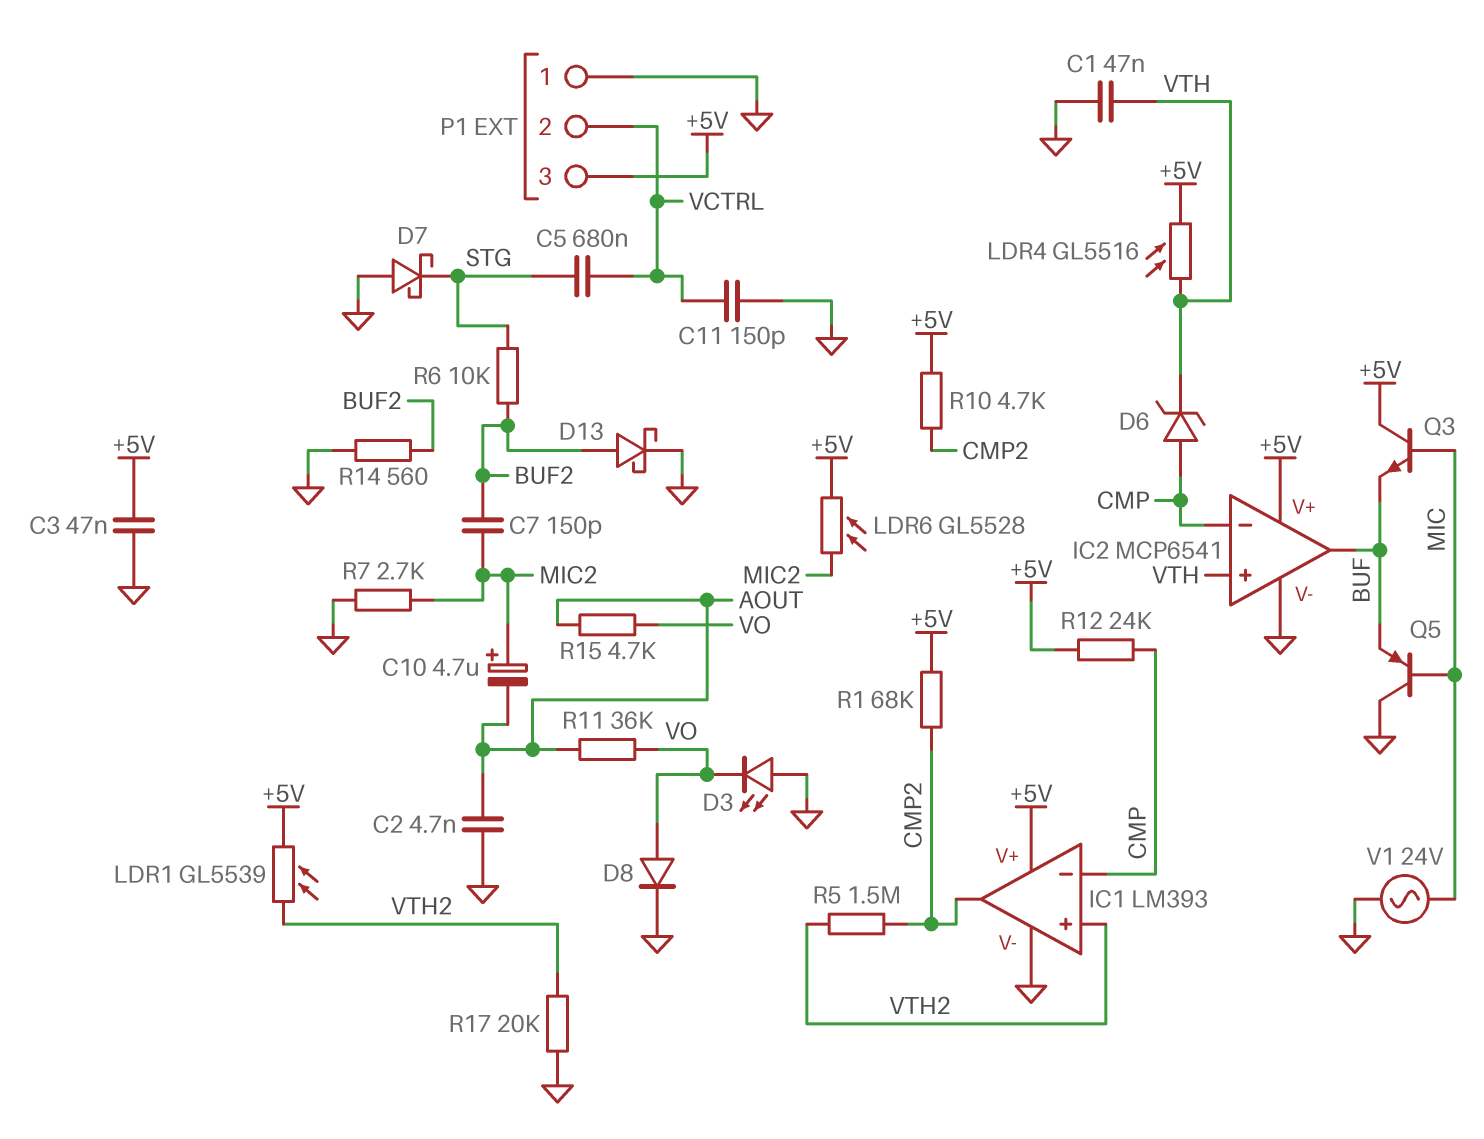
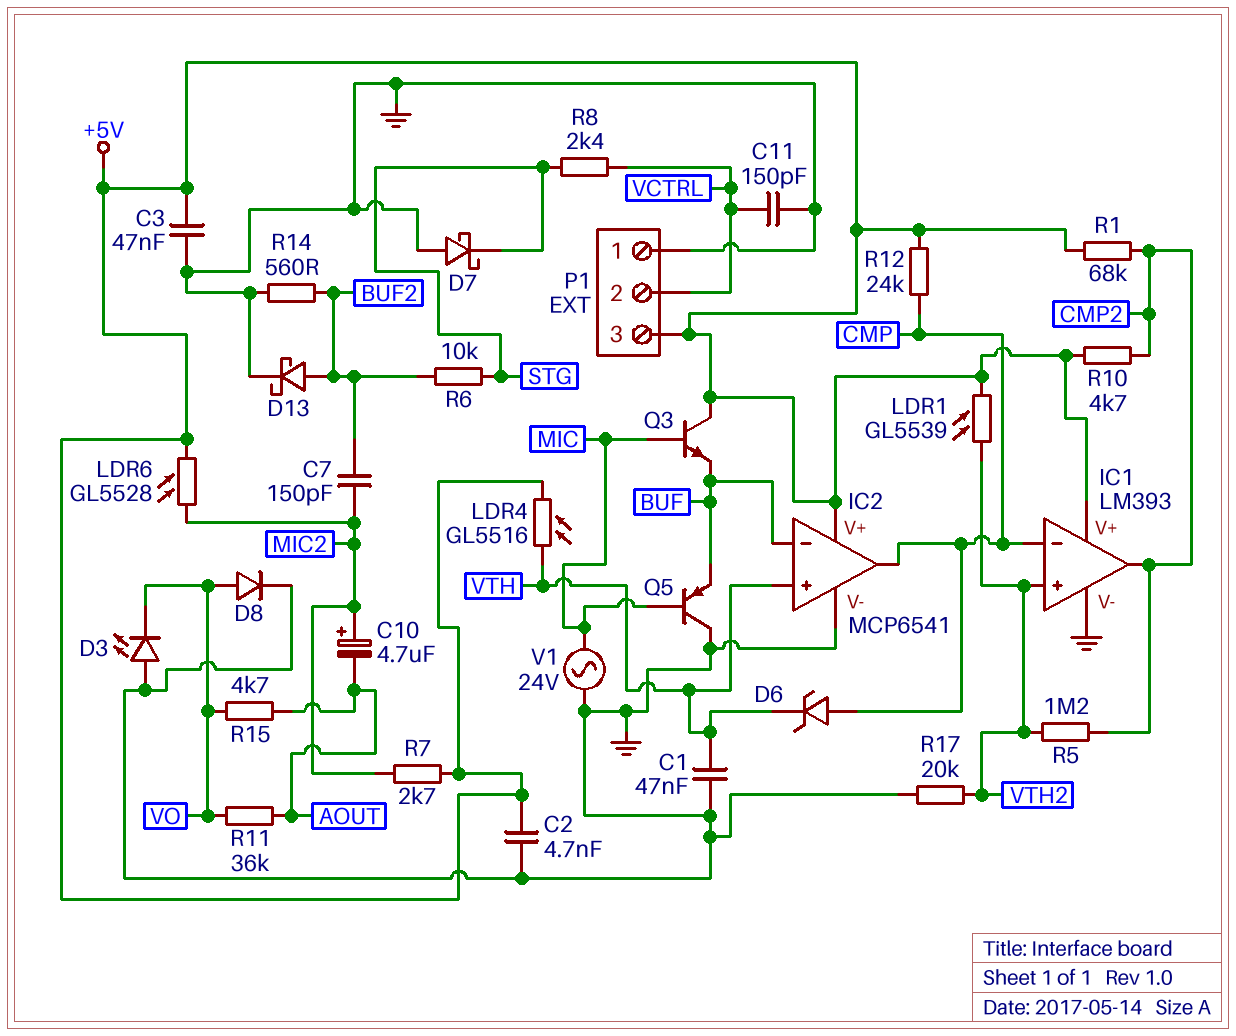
C2: 4.7nF (AOUT, GND) -> 4.7nF (+5V, GND)
C5: 680nF (STG, VCTRL) -> none
IC2 pin in-: CMP -> BUF
IC2 pin out: BUF -> CMP
R5: 1.5M (CMP2, VTH2) -> 1.2M (CMP2, VTH2)
R7: 2.7k (GND, MIC2) -> 2.7k (+5V, MIC2)
R8: none -> 2.4k (STG, VCTRL)

